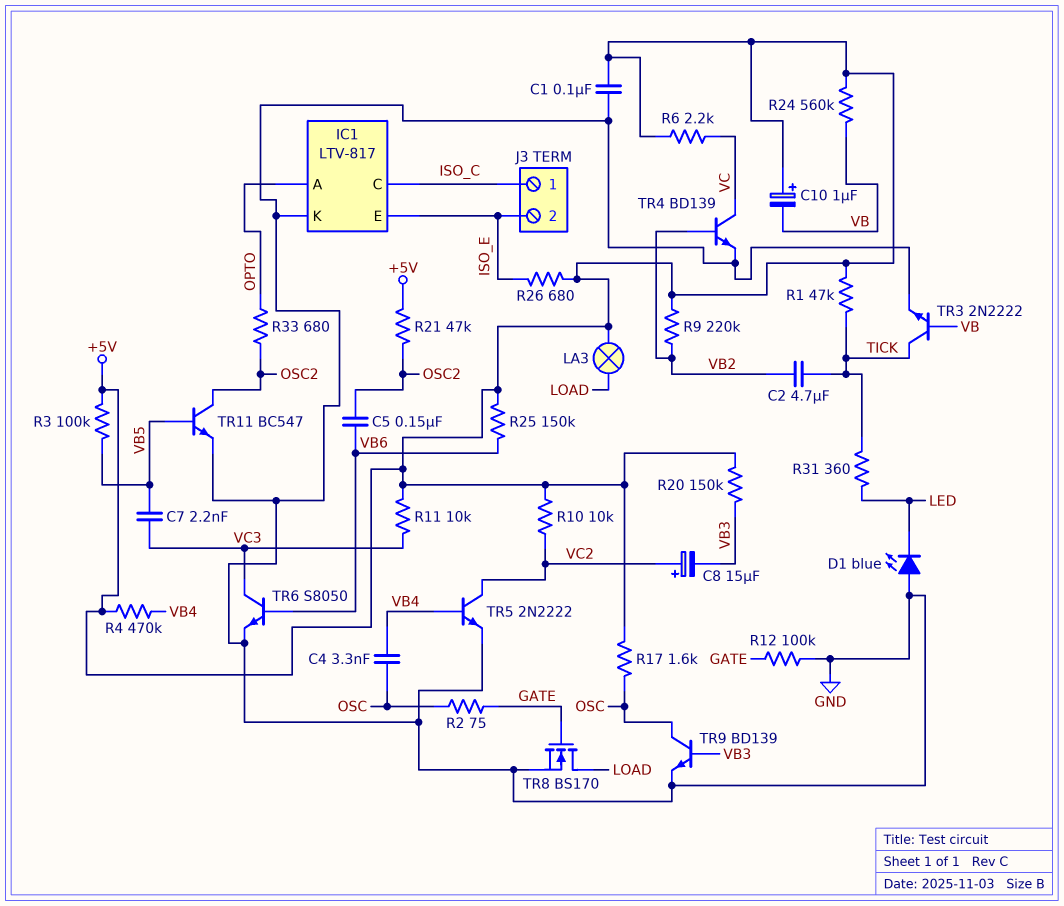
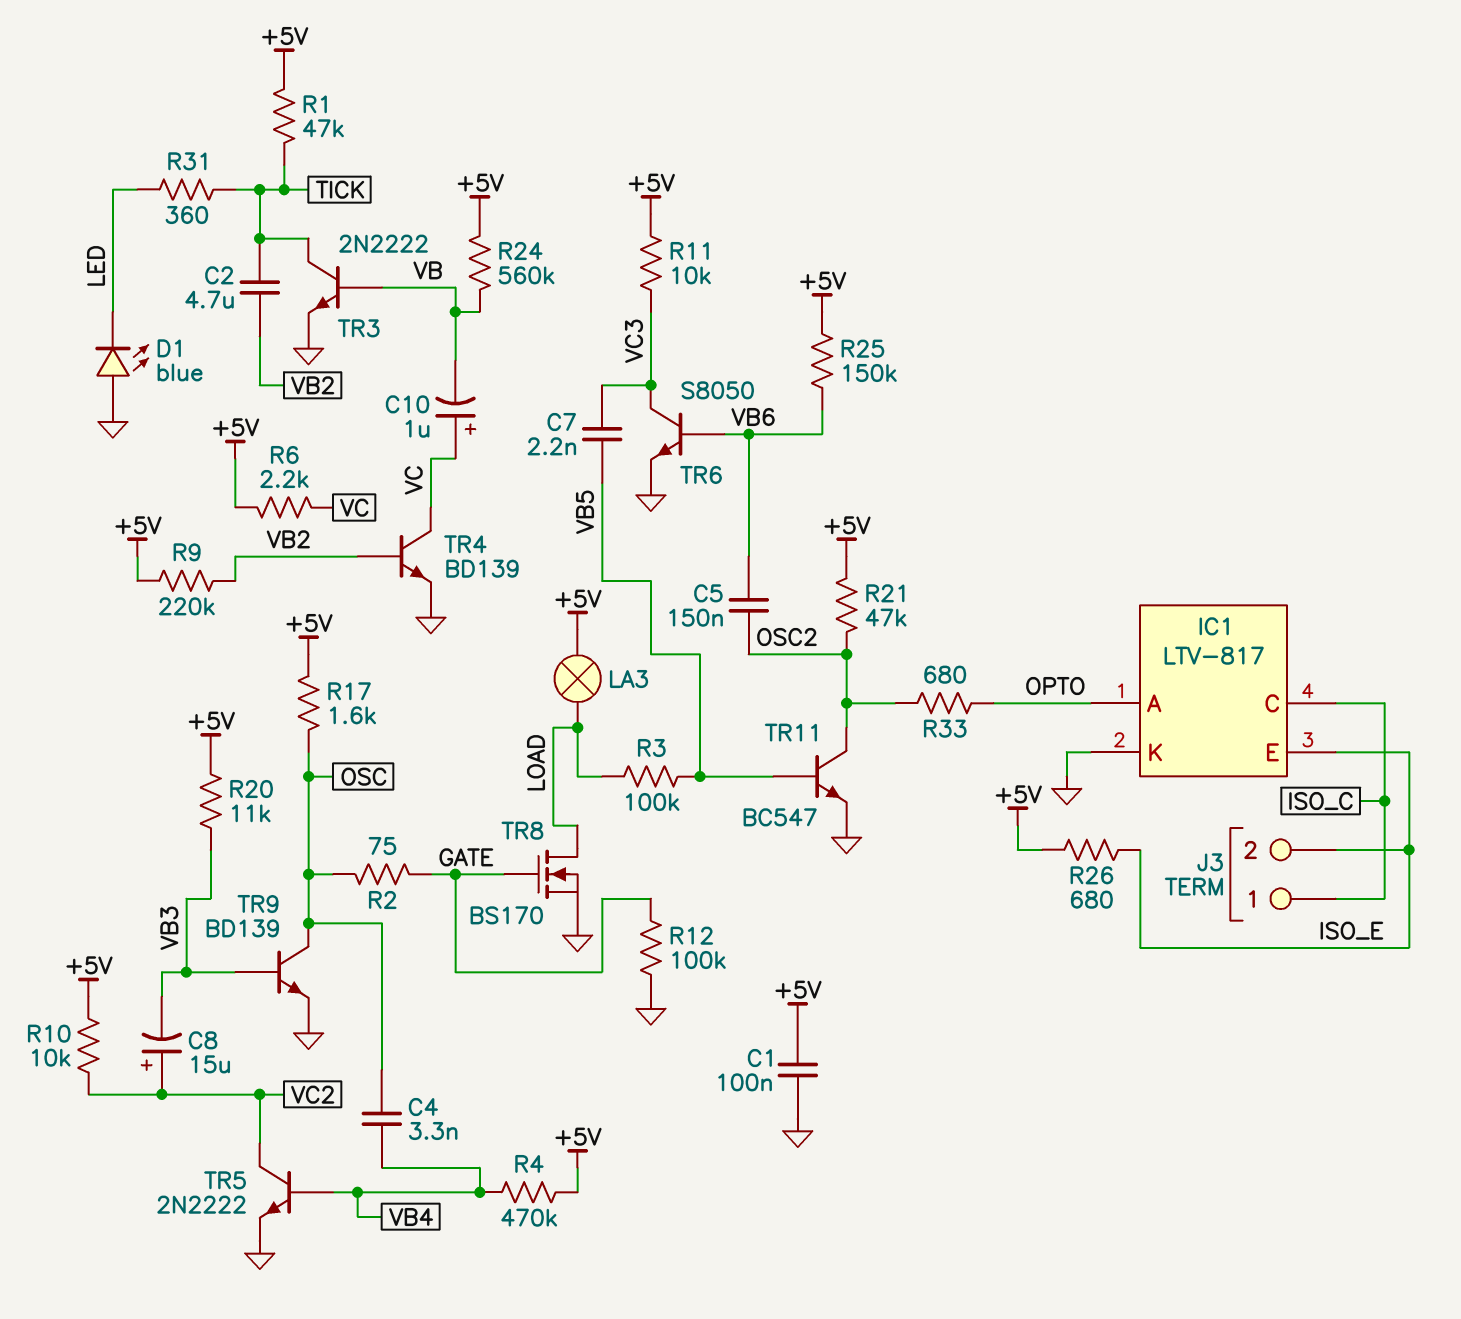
C10: 1uF (plus +5V, minus VB) -> 1uF (plus VC, minus VB)
R3: 100k (+5V, VB5) -> 100k (LOAD, VB5)
R20: 150k (+5V, VB3) -> 11k (+5V, VB3)

